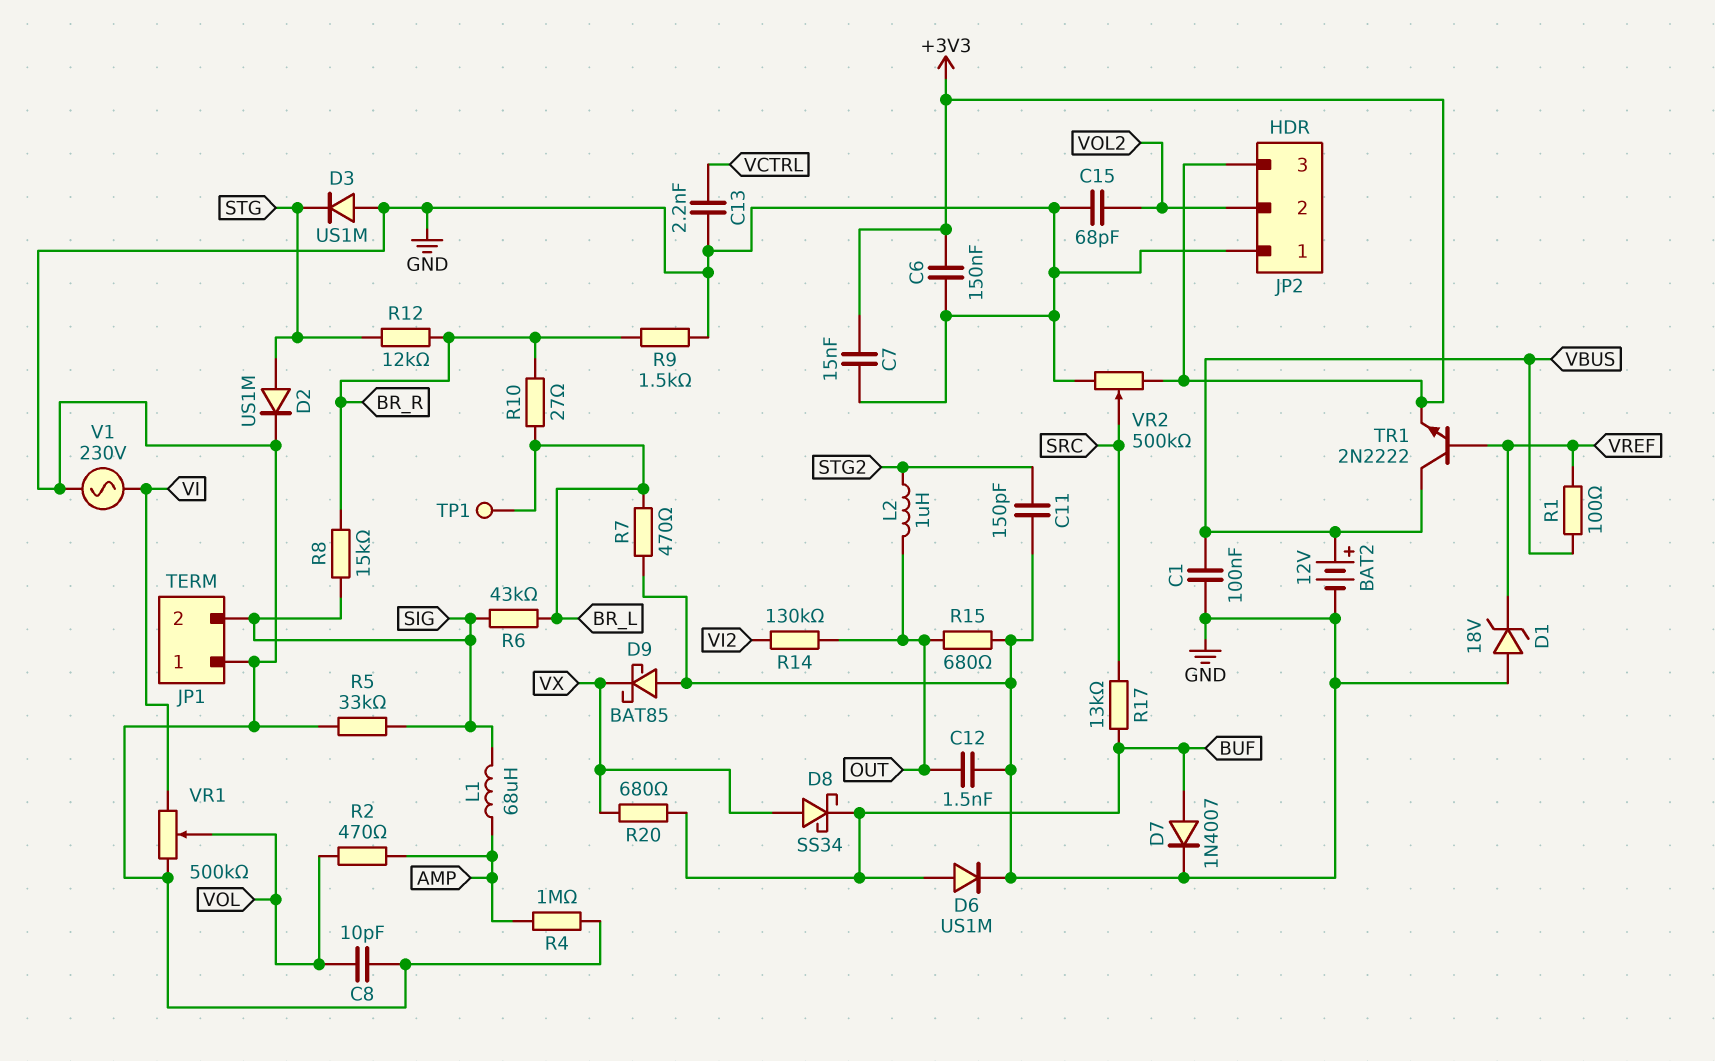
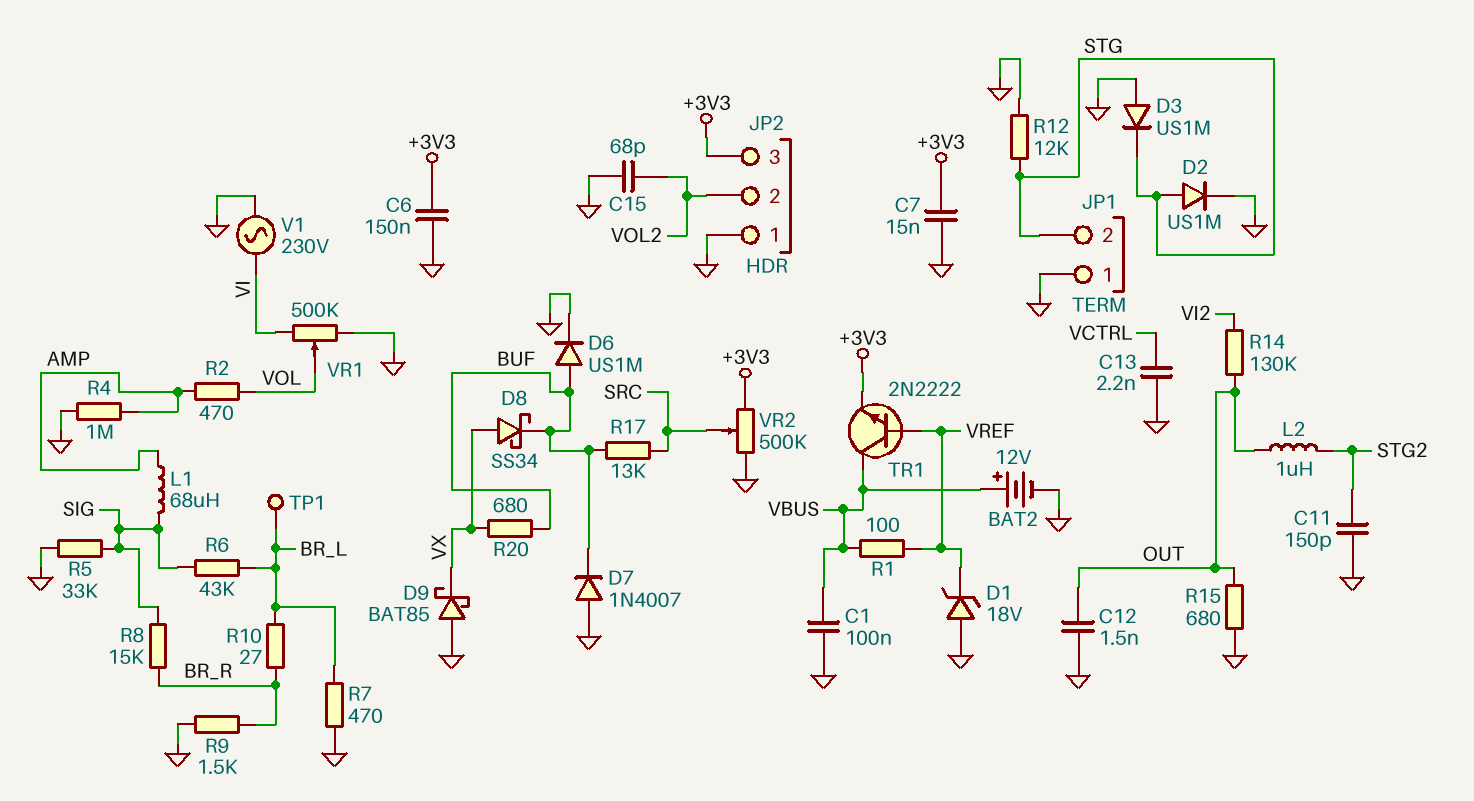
C8: 10pF (GND, VOL) -> none
D7: diode 1N4007 (A BUF, K GND) -> diode 1N4007 (A GND, K BUF)
JP1 pin 2: SIG -> STG
R12: 12k (BR_R, STG) -> 12k (GND, STG)

